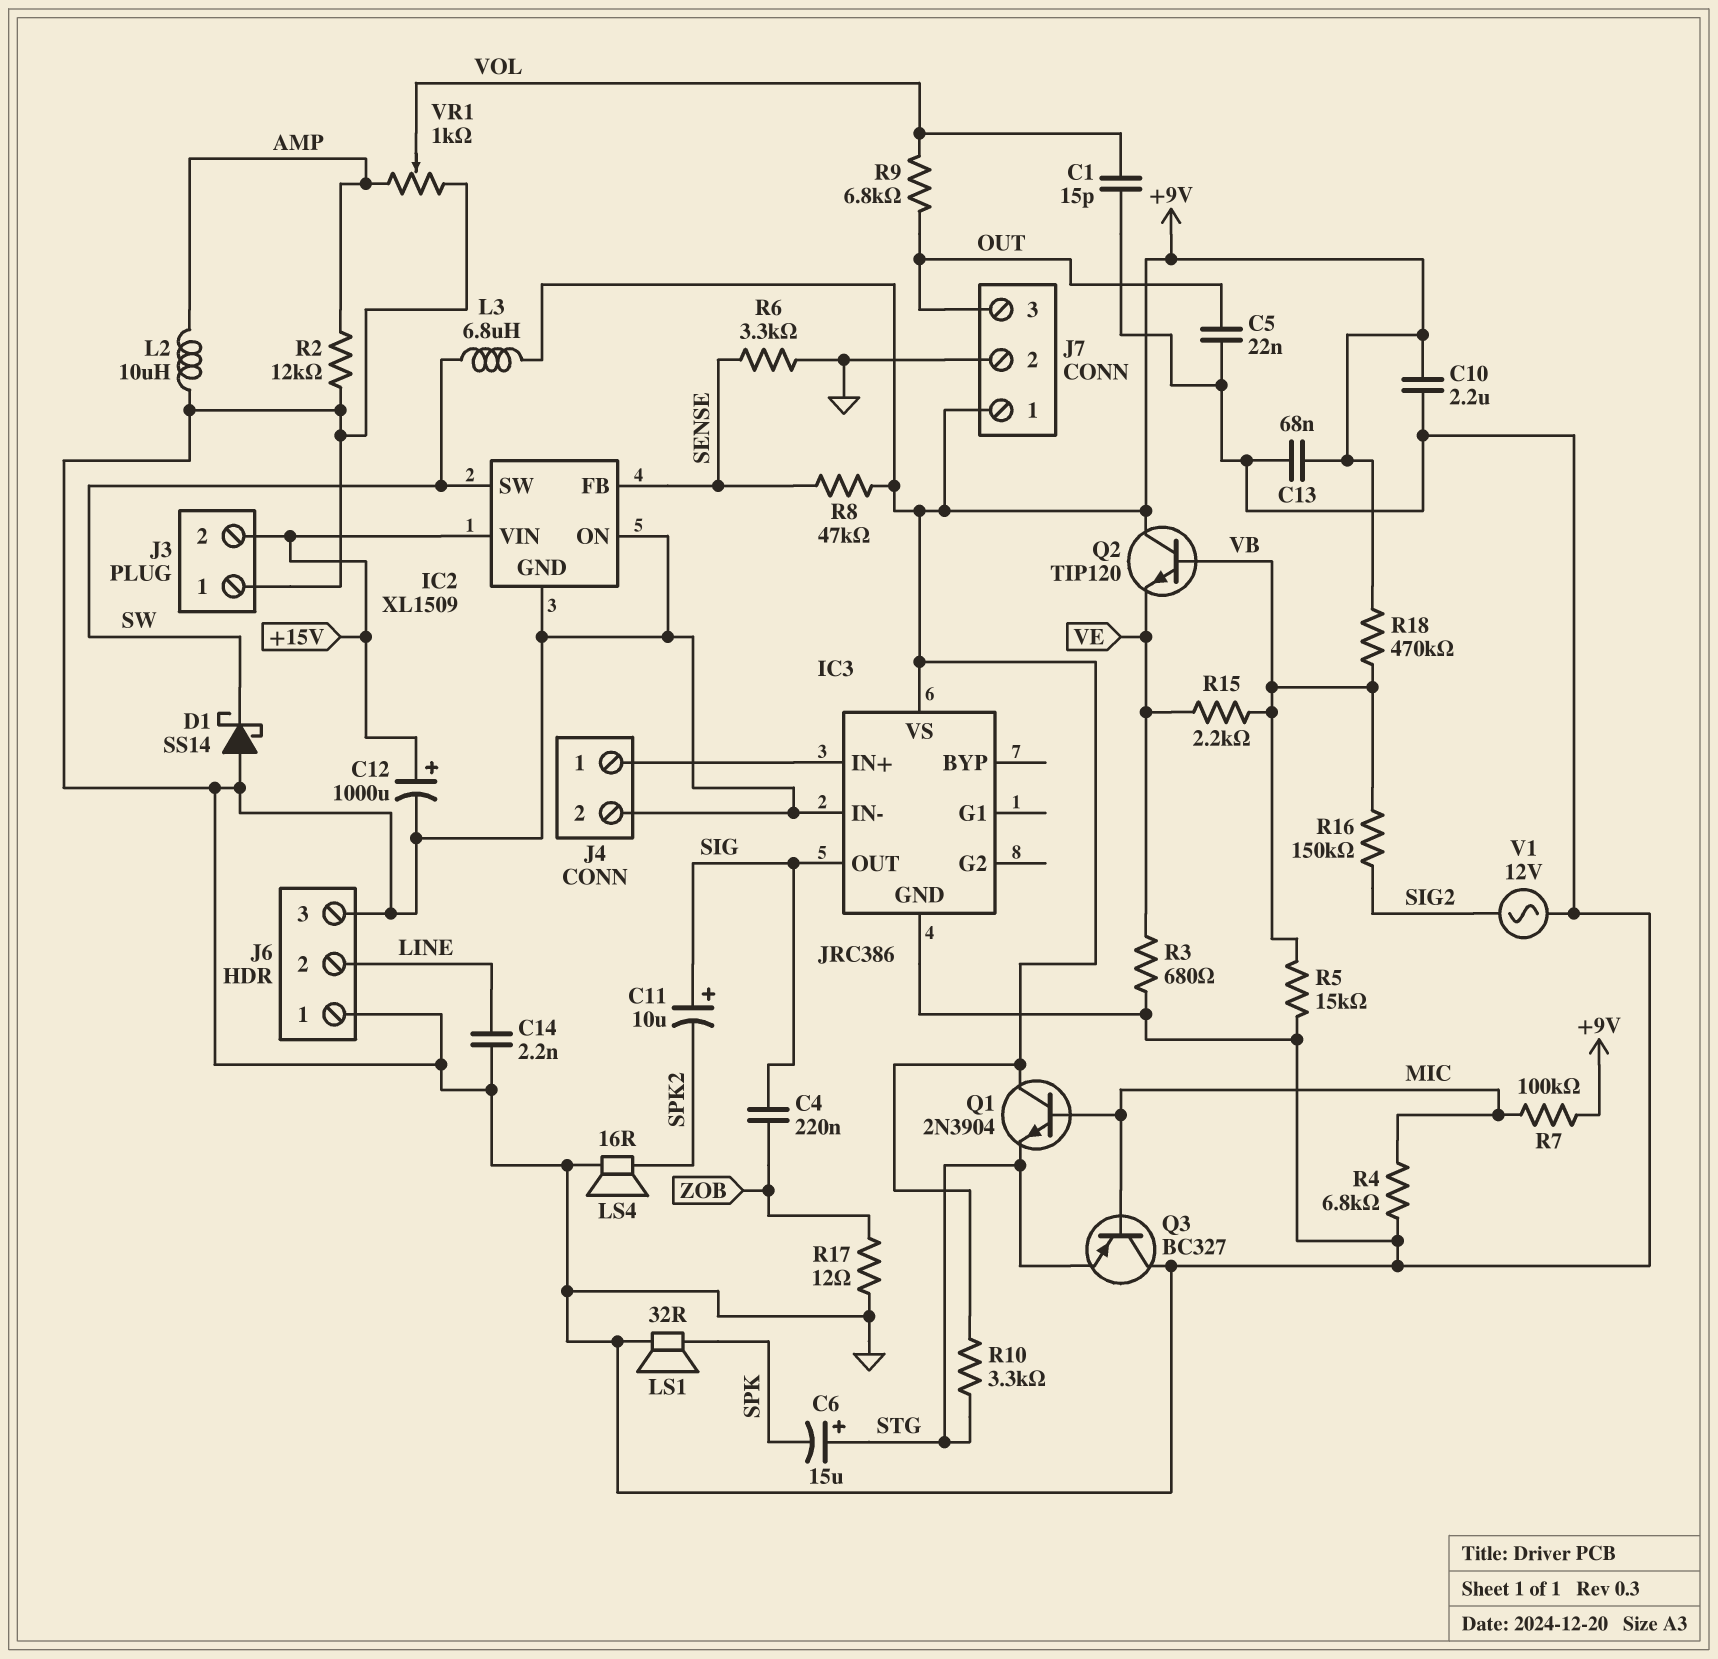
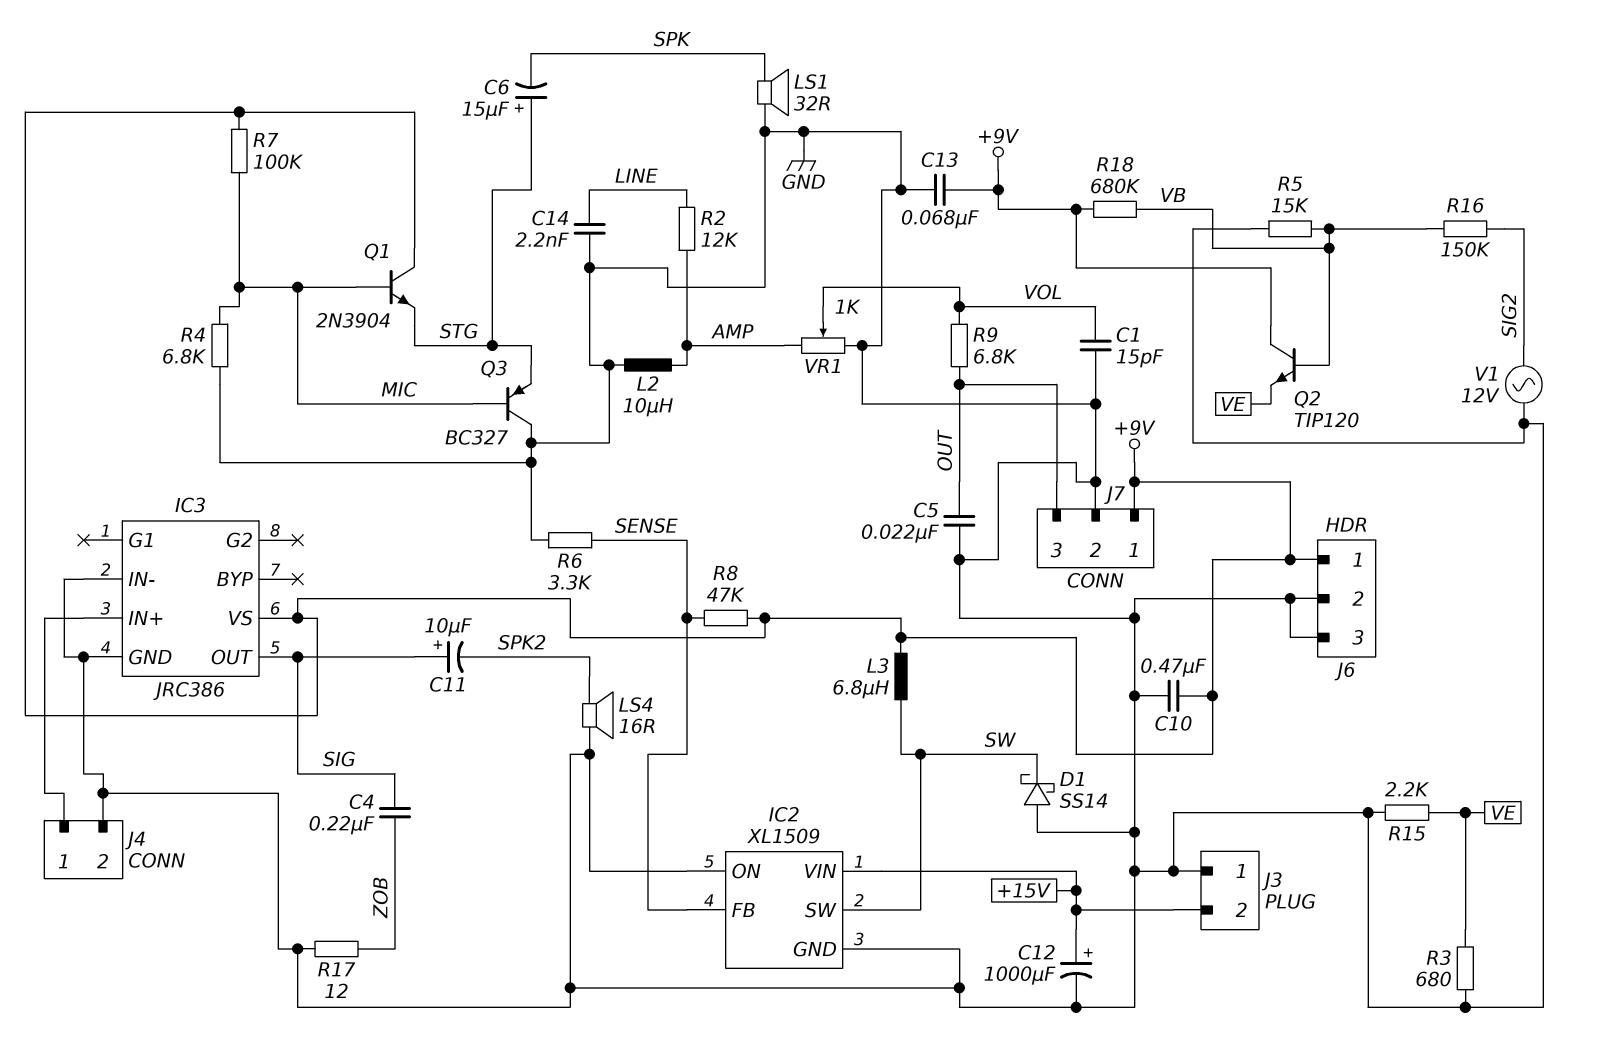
C10: 2.2uF (+9V, GND) -> 470nF (+9V, GND)
J6 pin 1: GND -> +9V
J6 pin 2: LINE -> GND
R2: 12k (AMP, GND) -> 12k (AMP, LINE)
R10: 3.3k (+9V, STG) -> none
R15: 2.2k (VB, VE) -> 2.2k (GND, VE)
R18: 470k (+9V, VB) -> 680k (+9V, VB)

